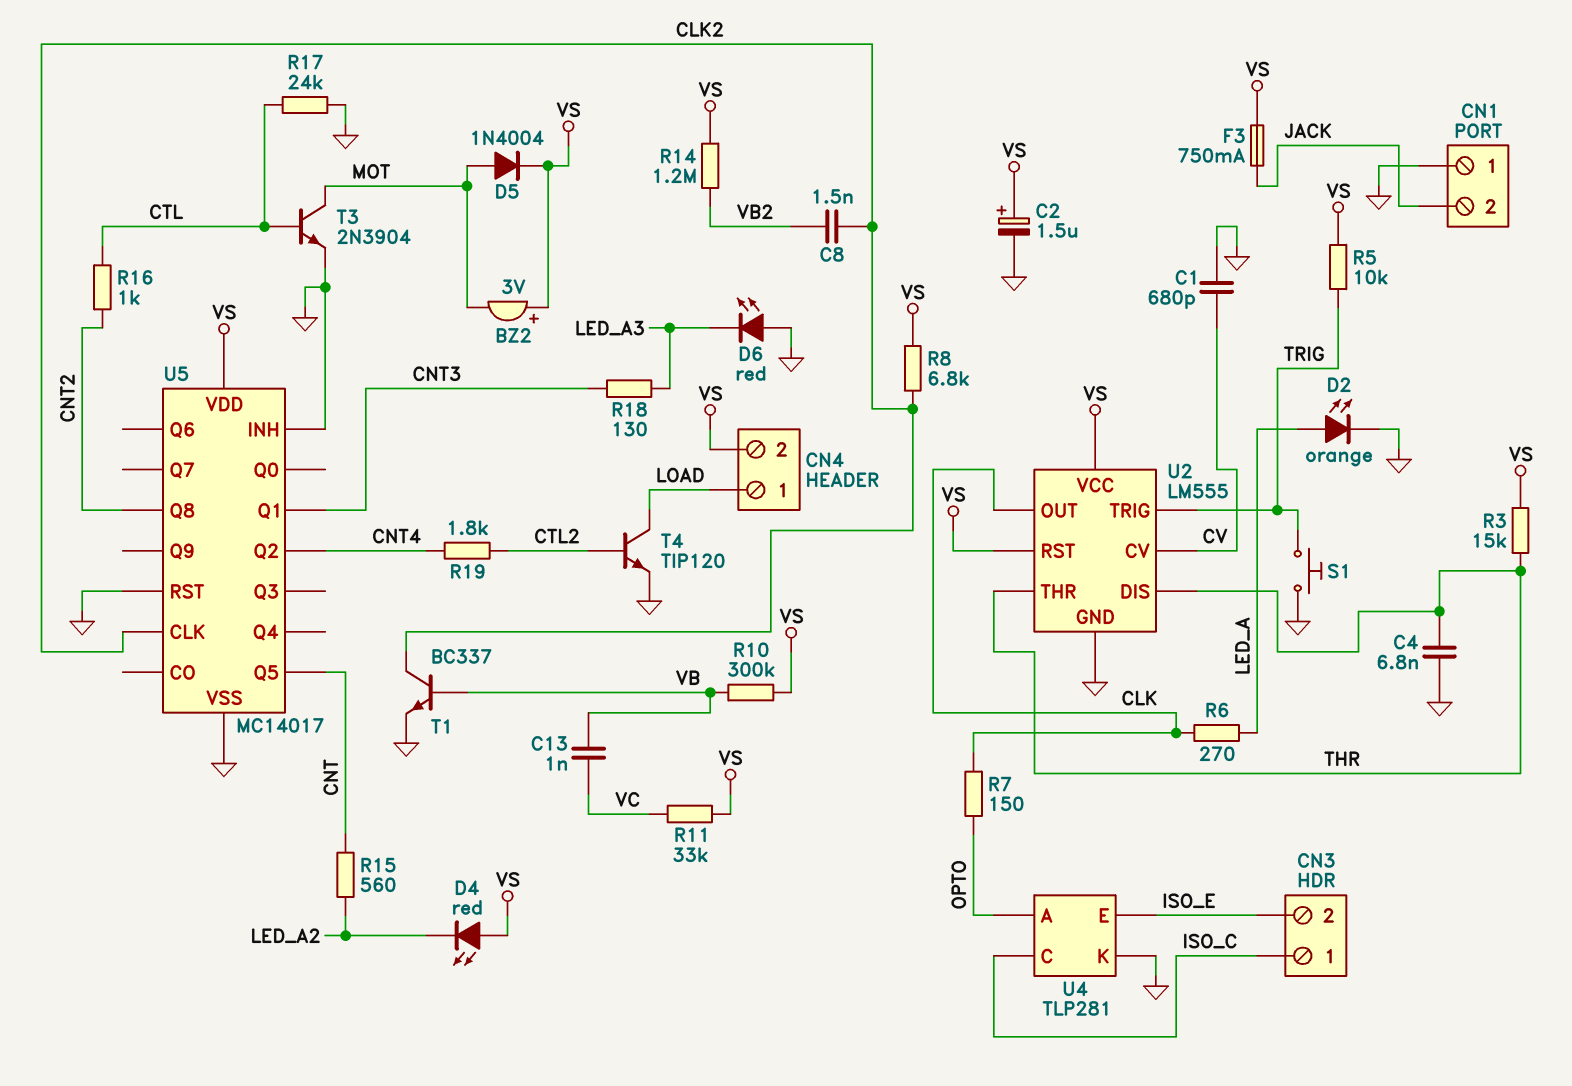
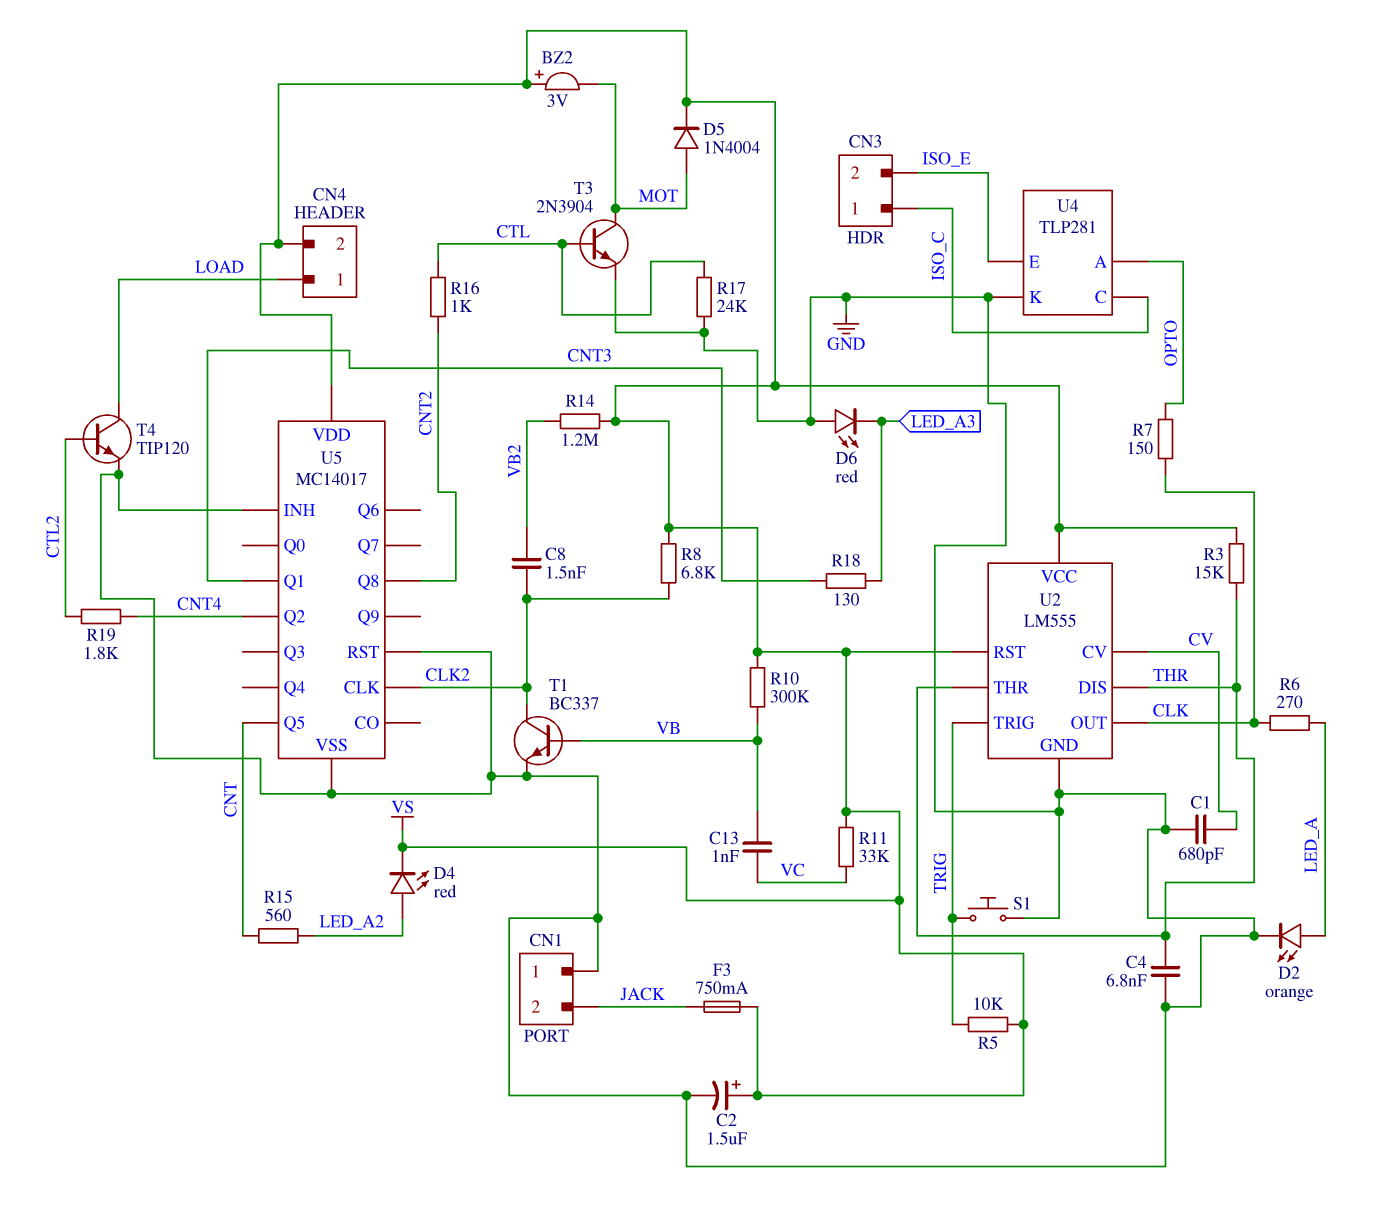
D4: LED red (A VS, K LED_A2) -> LED red (A LED_A2, K VS)

